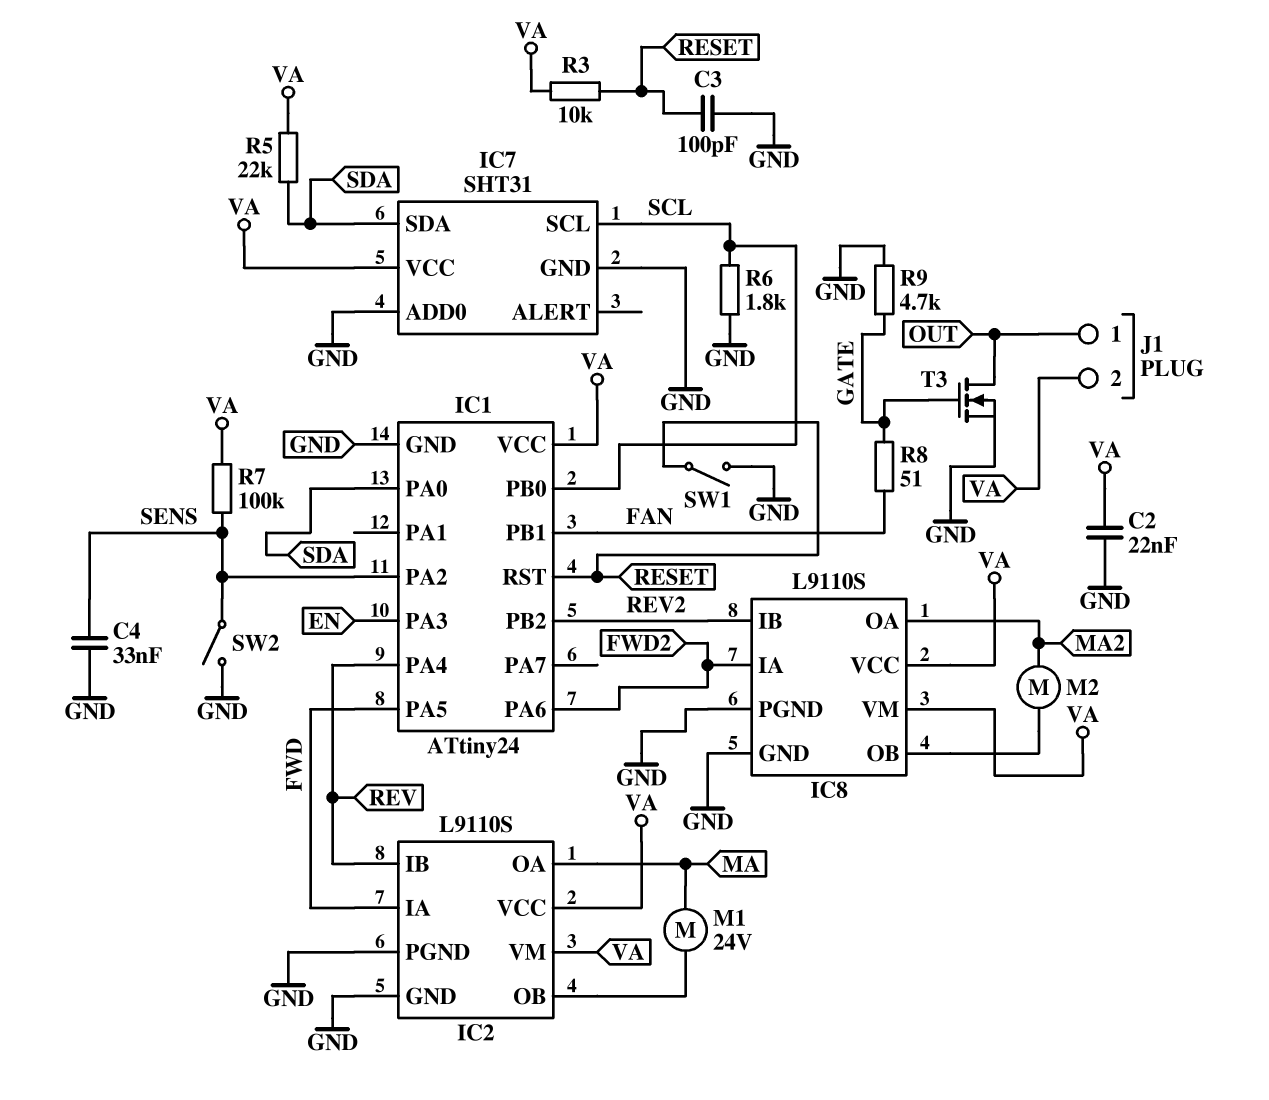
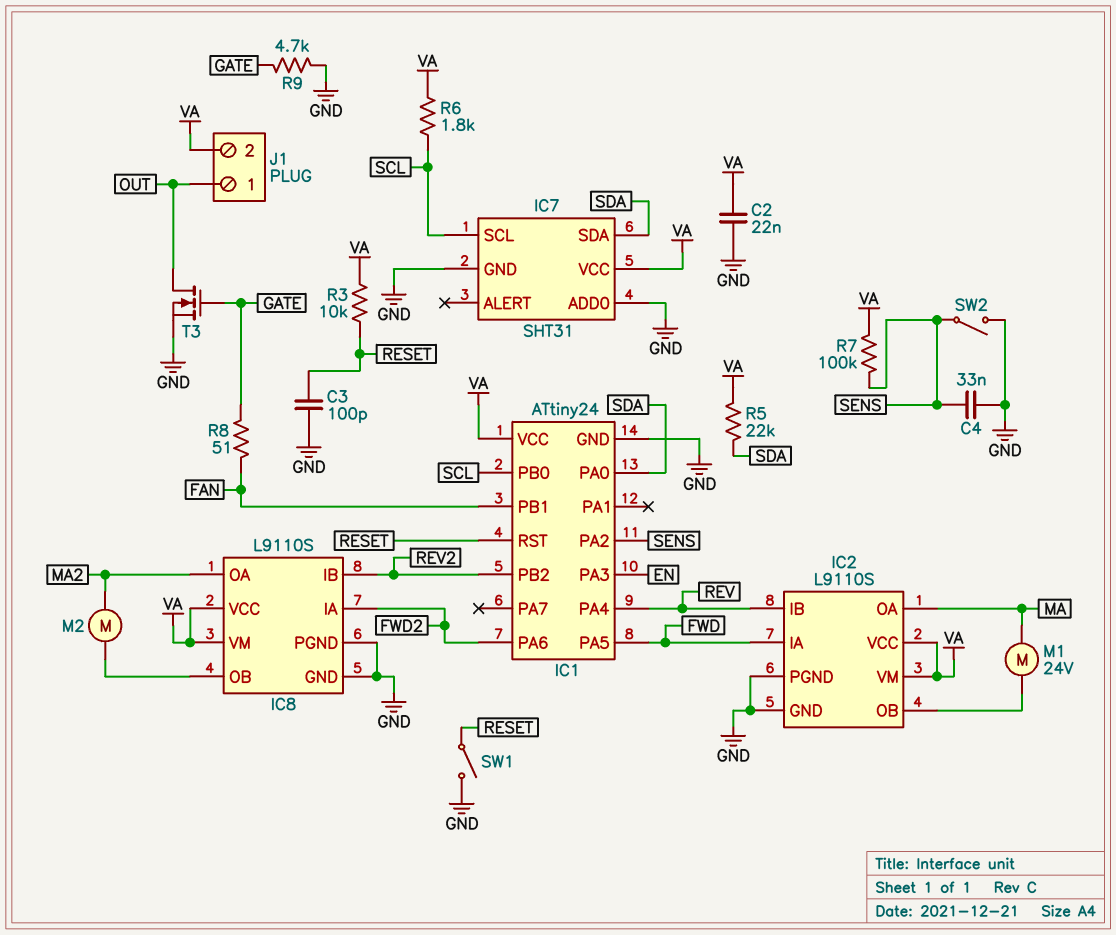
R6: 1.8k (GND, SCL) -> 1.8k (SCL, VA)

